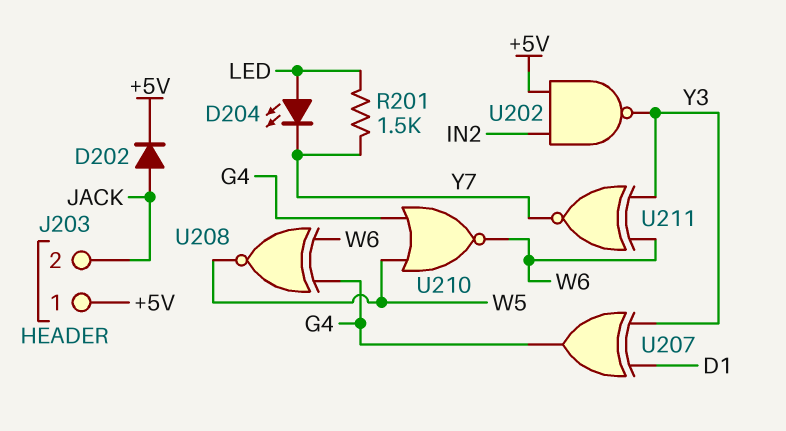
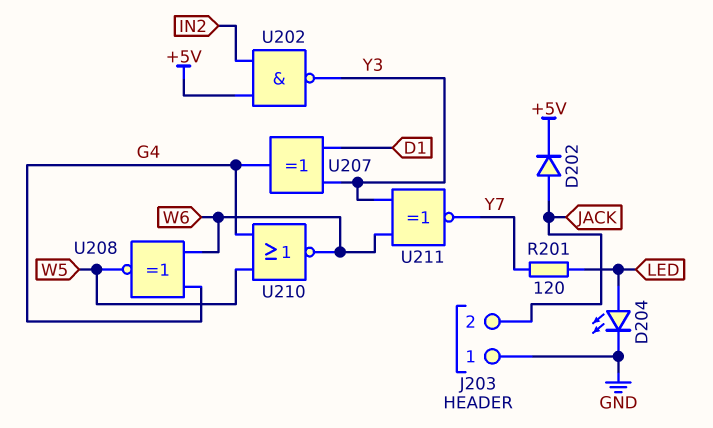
D204: LED (A LED, K Y7) -> LED (A LED, K GND)
J203 pin 1: +5V -> GND
R201: 1.5k (LED, Y7) -> 120 (LED, Y7)

